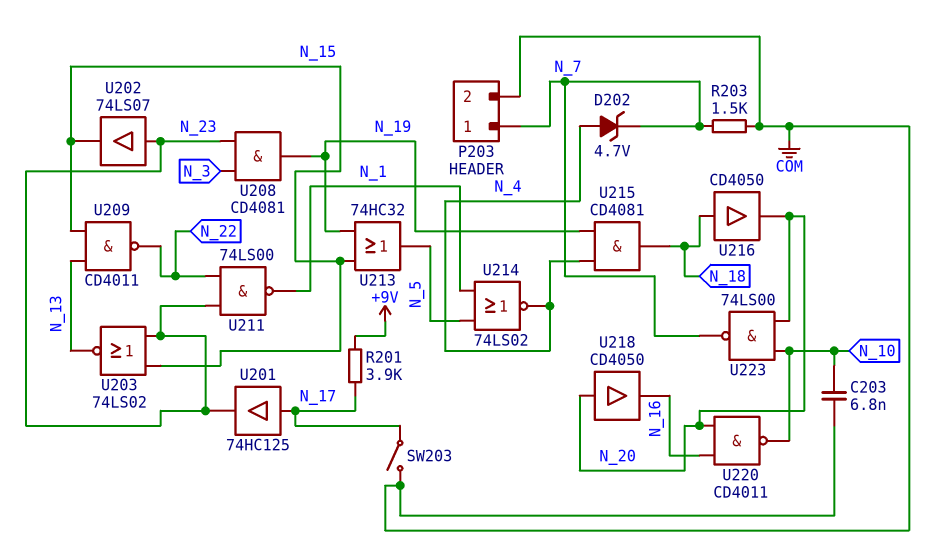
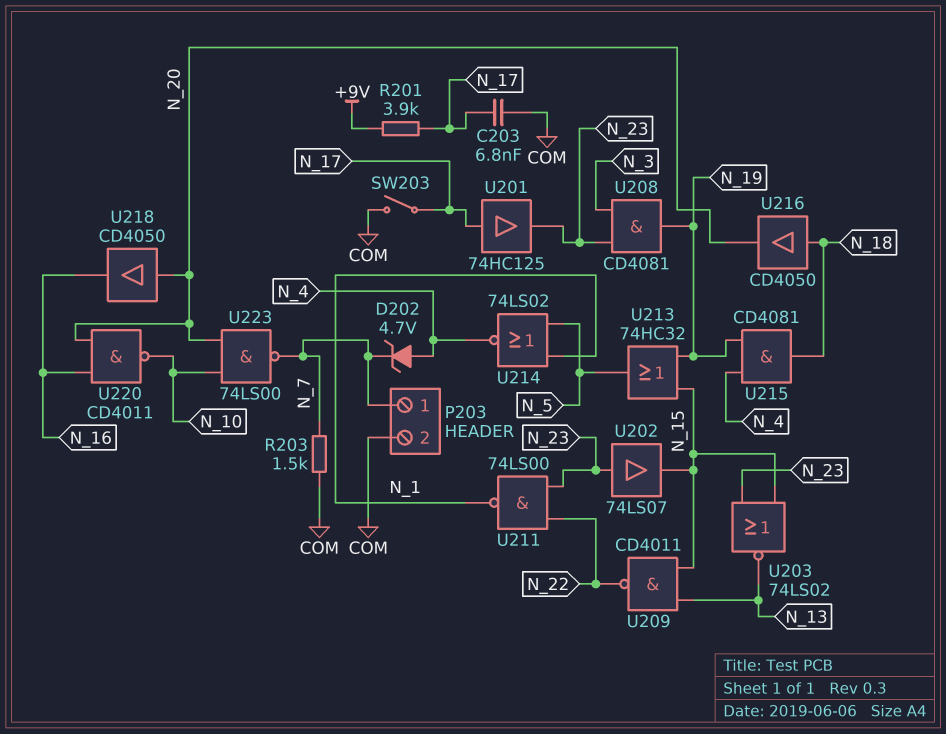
C203: 6.8nF (COM, N_10) -> 6.8nF (COM, N_17)

